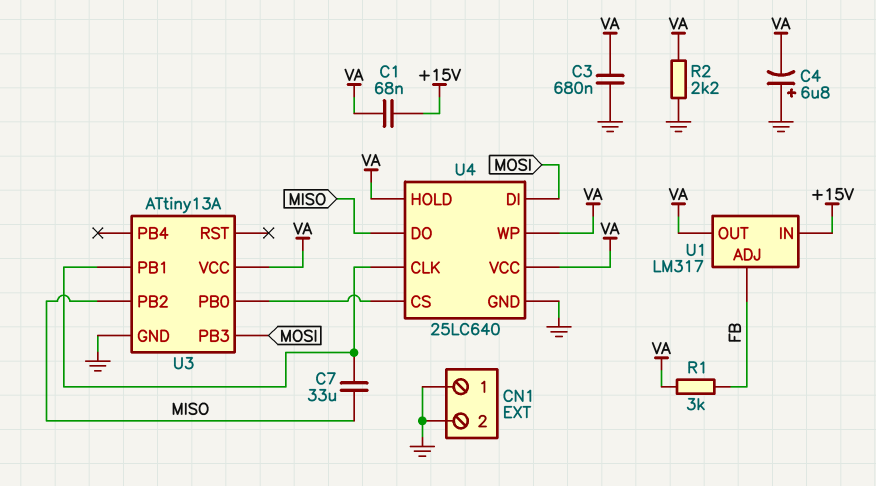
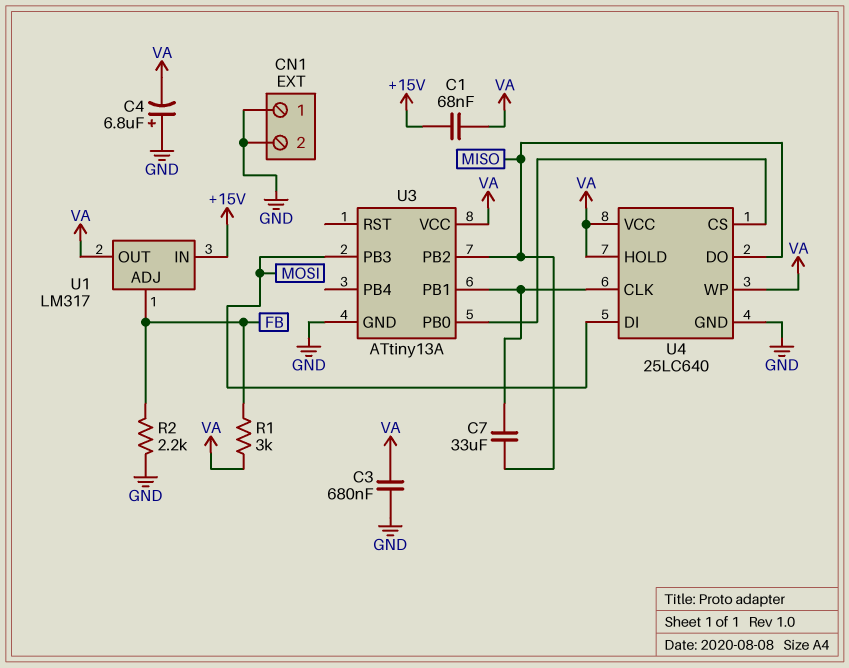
R2: 2.2k (GND, VA) -> 2.2k (FB, GND)

